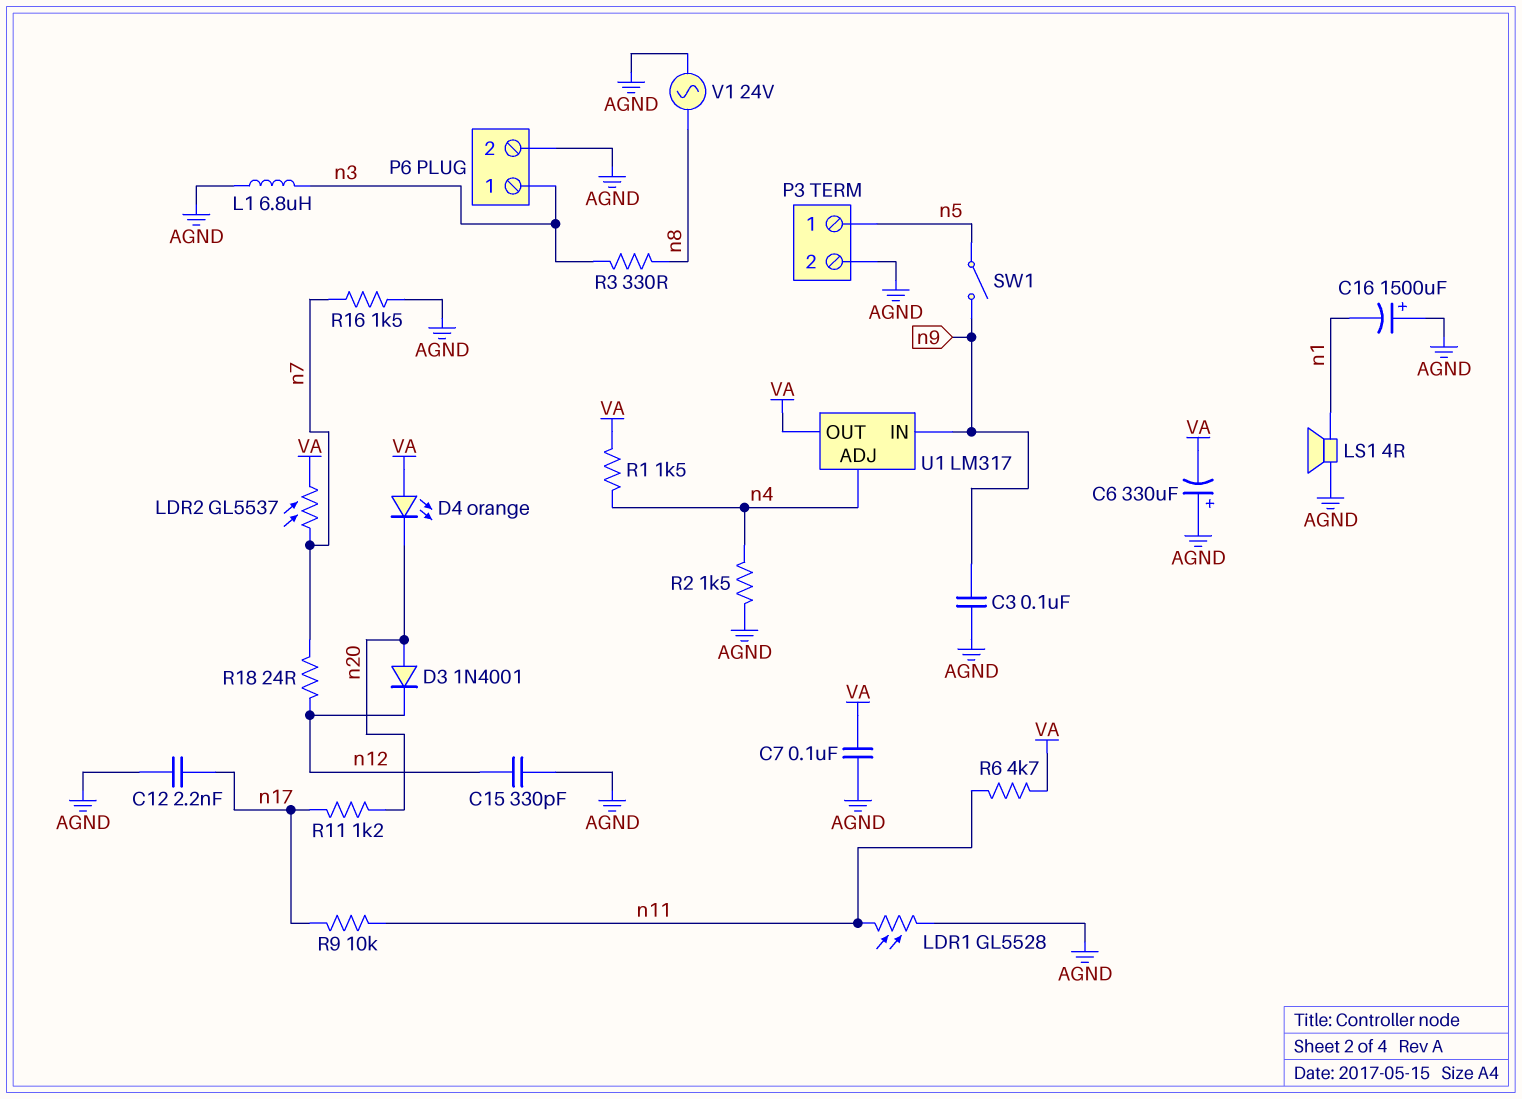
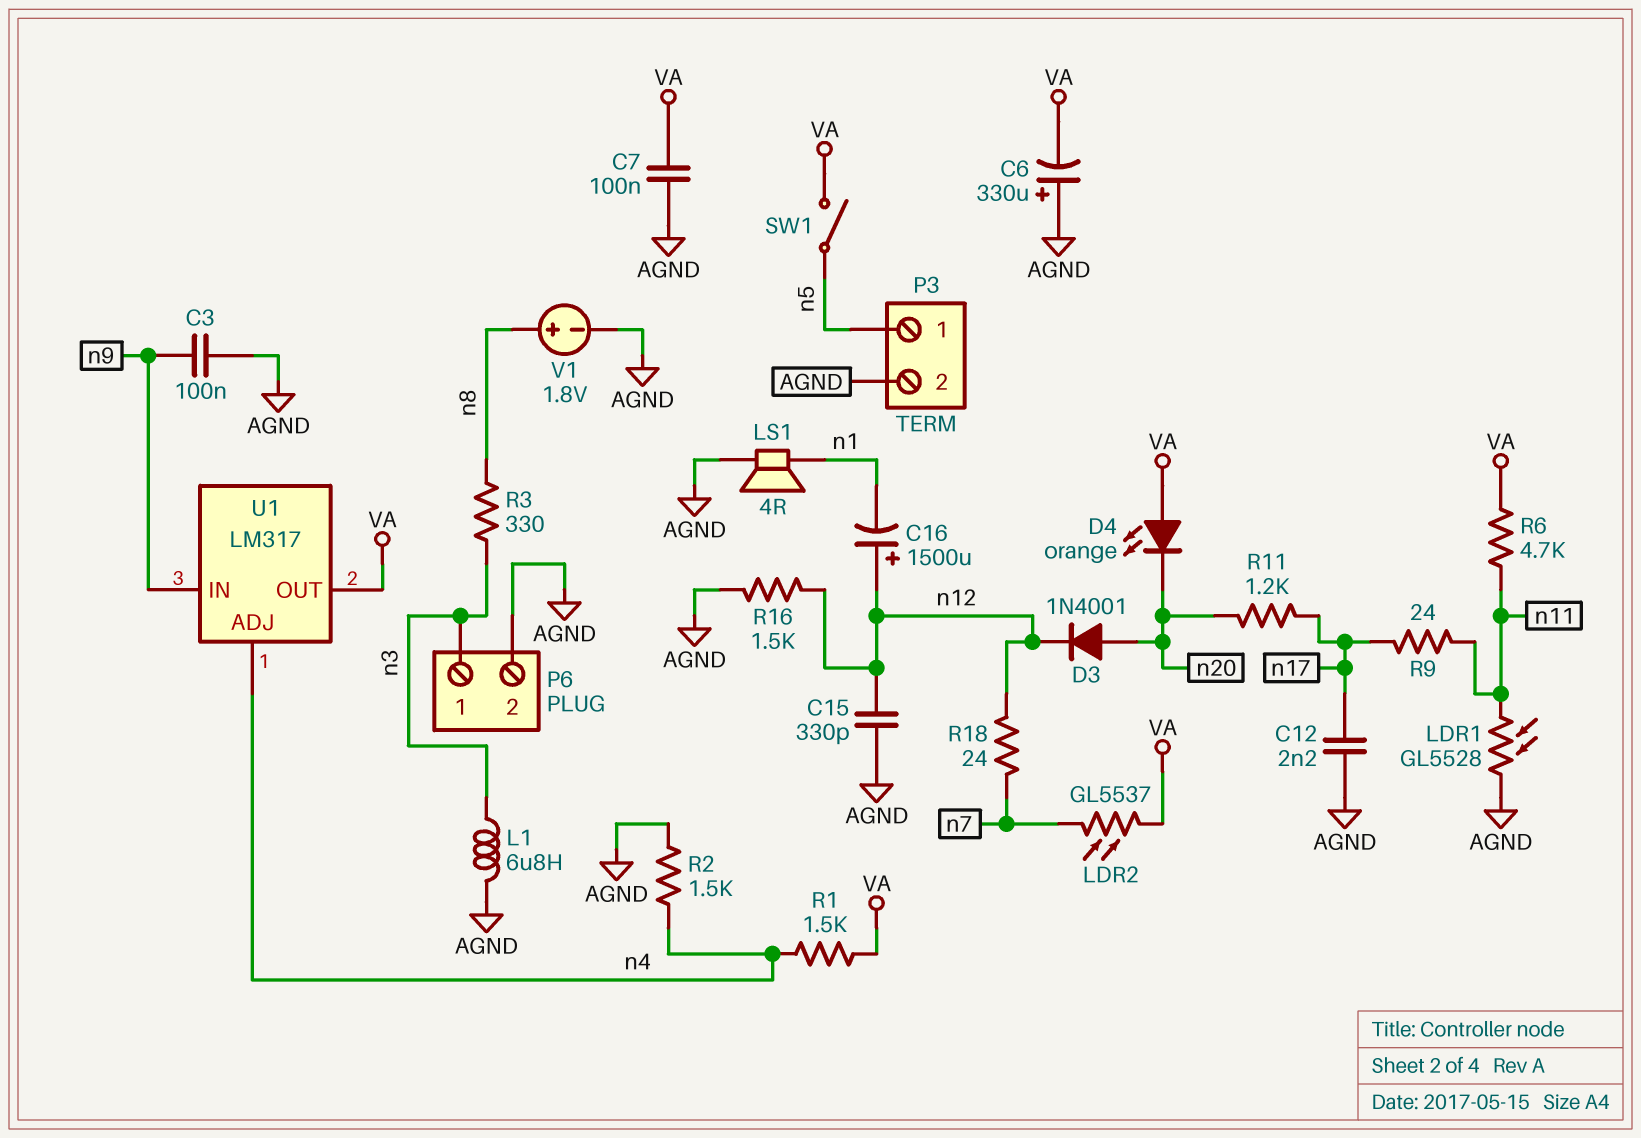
C16: 1500uF (plus AGND, minus n1) -> 1500uF (plus n12, minus n1)
R9: 10k (n11, n17) -> 24 (n11, n17)
R16: 1.5k (AGND, n7) -> 1.5k (AGND, n12)
SW1: switch (n5, n9) -> switch (VA, n5)
V1: AC 24V (AGND, n8) -> 1.8V (plus n8, minus AGND)

